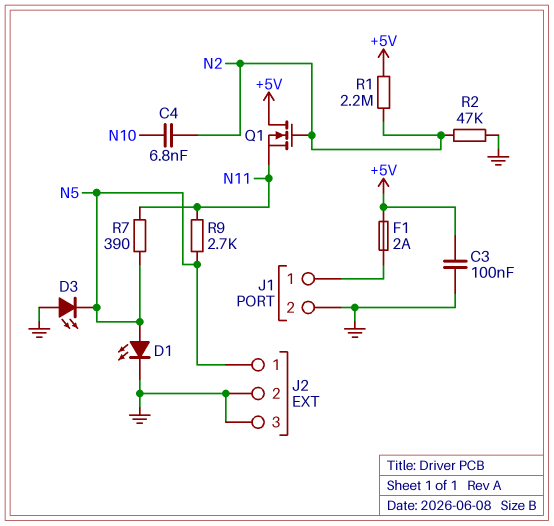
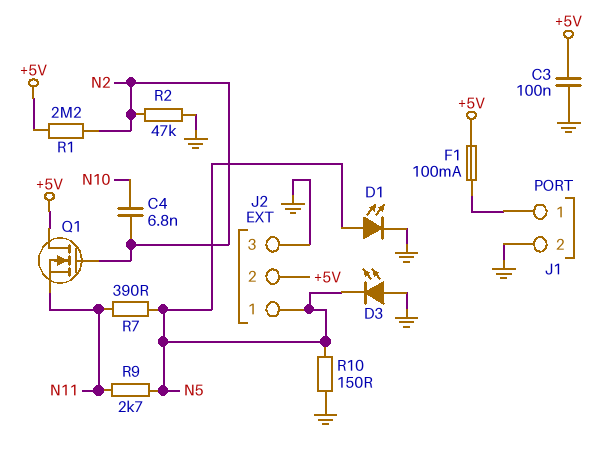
F1: 2A (+5V, J1/1) -> 100mA (+5V, J1/1)
J2 pin 2: GND -> +5V
R10: none -> 150 (GND, N5)

